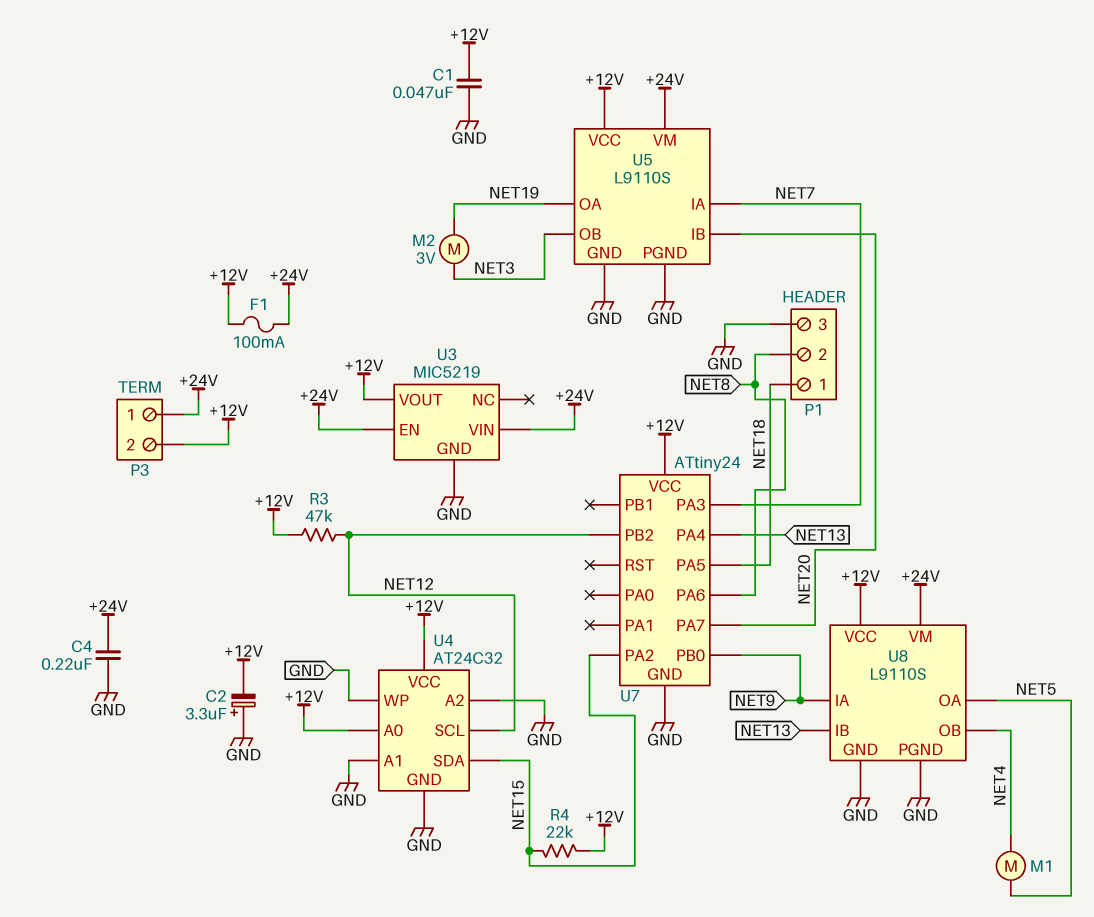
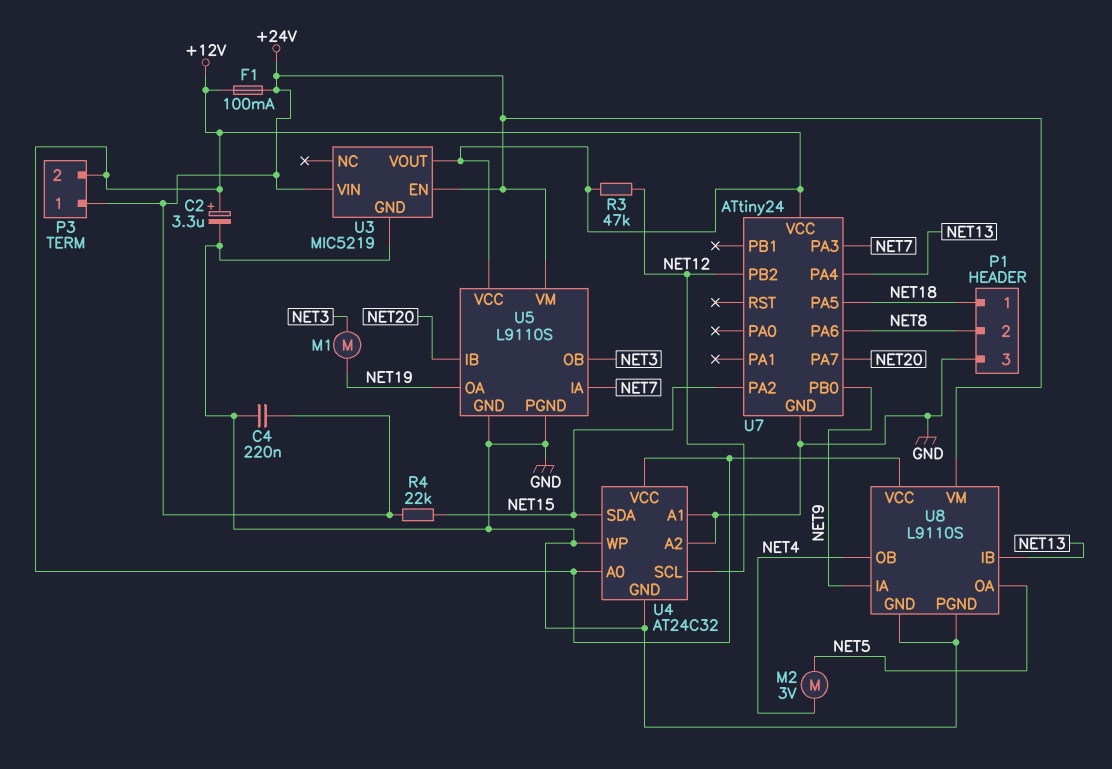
C1: 47nF (+12V, GND) -> none
C2: 3.3uF (plus GND, minus +12V) -> 3.3uF (plus +12V, minus GND)
M1: motor (NET4, NET5) -> motor (NET3, NET19)
M2: motor 3V (NET3, NET19) -> motor 3V (NET4, NET5)
R4: 22k (+12V, NET15) -> 22k (+24V, NET15)

